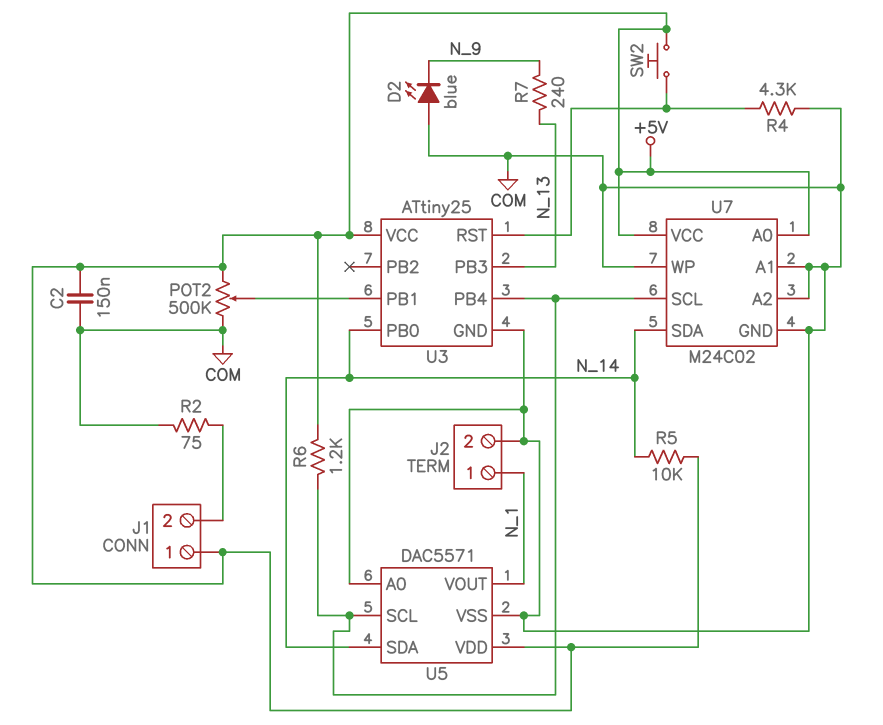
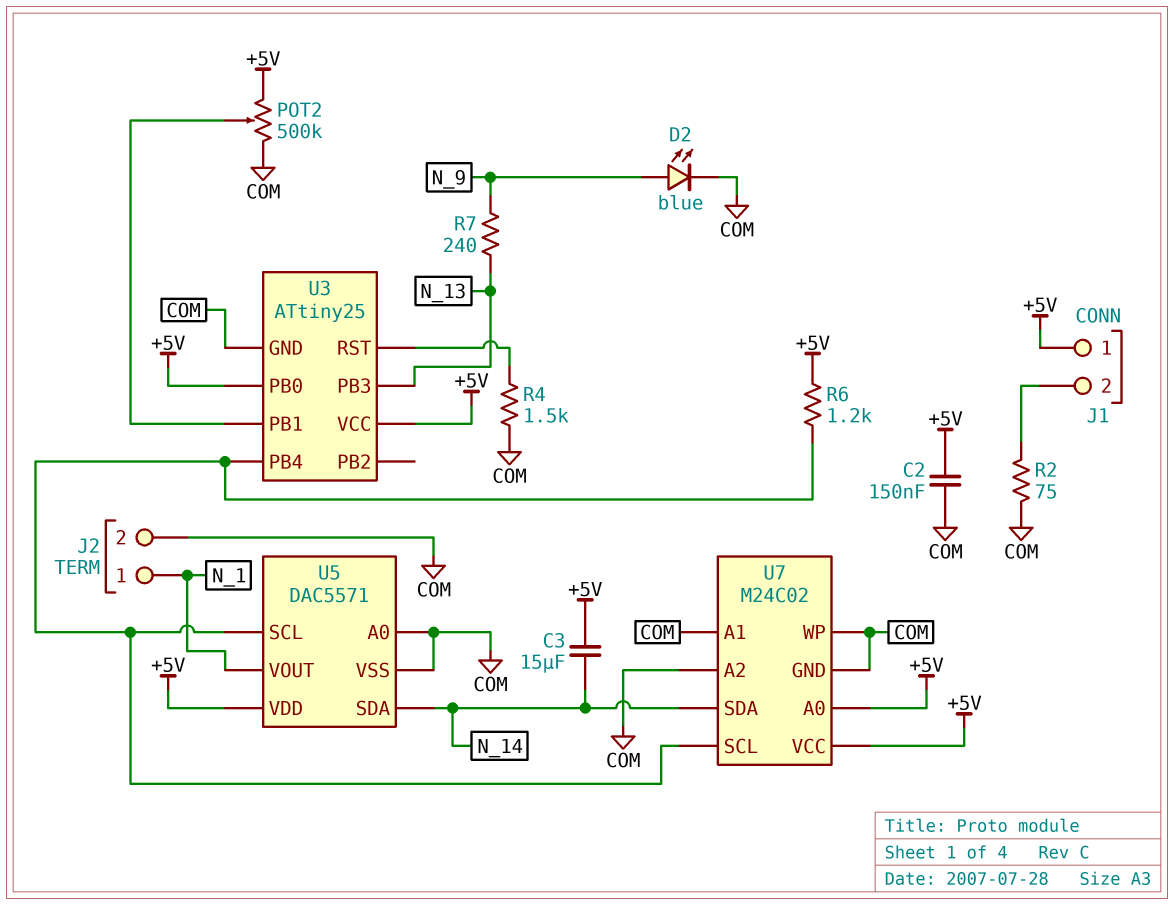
C3: none -> 15uF (+5V, N_14)
D2: LED blue (A COM, K N_9) -> LED blue (A N_9, K COM)
R4: 4.3k (COM, U3/RST) -> 1.5k (COM, U3/RST)
R5: 10k (+5V, N_14) -> none
SW2: button (+5V, U3/RST) -> none
U3 pin PB0: N_14 -> +5V

